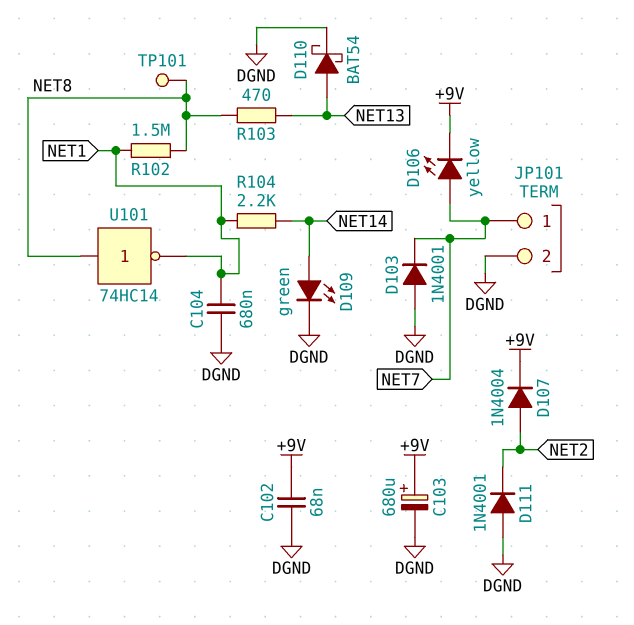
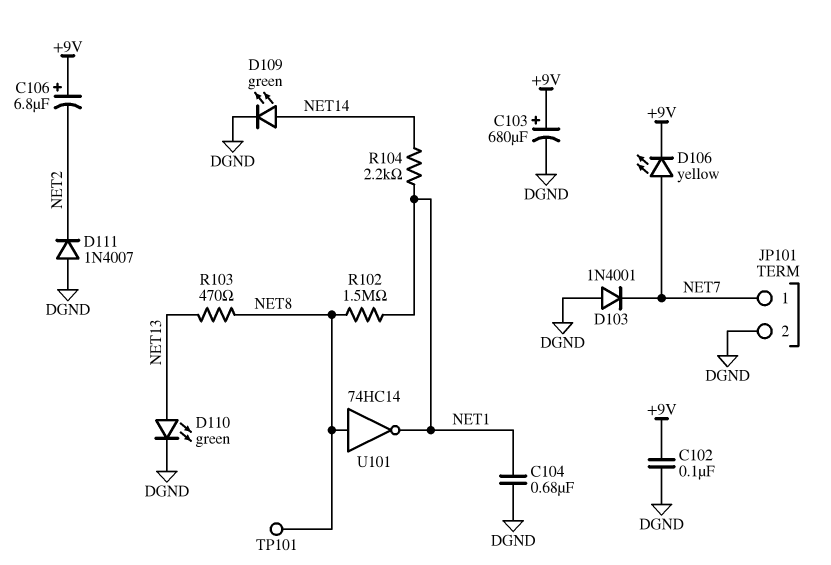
C102: 68nF (+9V, DGND) -> 100nF (+9V, DGND)
C106: none -> 6.8uF (plus +9V, minus NET2)
D107: diode 1N4004 (A NET2, K +9V) -> none
D110: schottky BAT54 (A NET13, K DGND) -> LED green (A NET13, K DGND)
D111: diode 1N4001 (A DGND, K NET2) -> diode 1N4007 (A DGND, K NET2)

